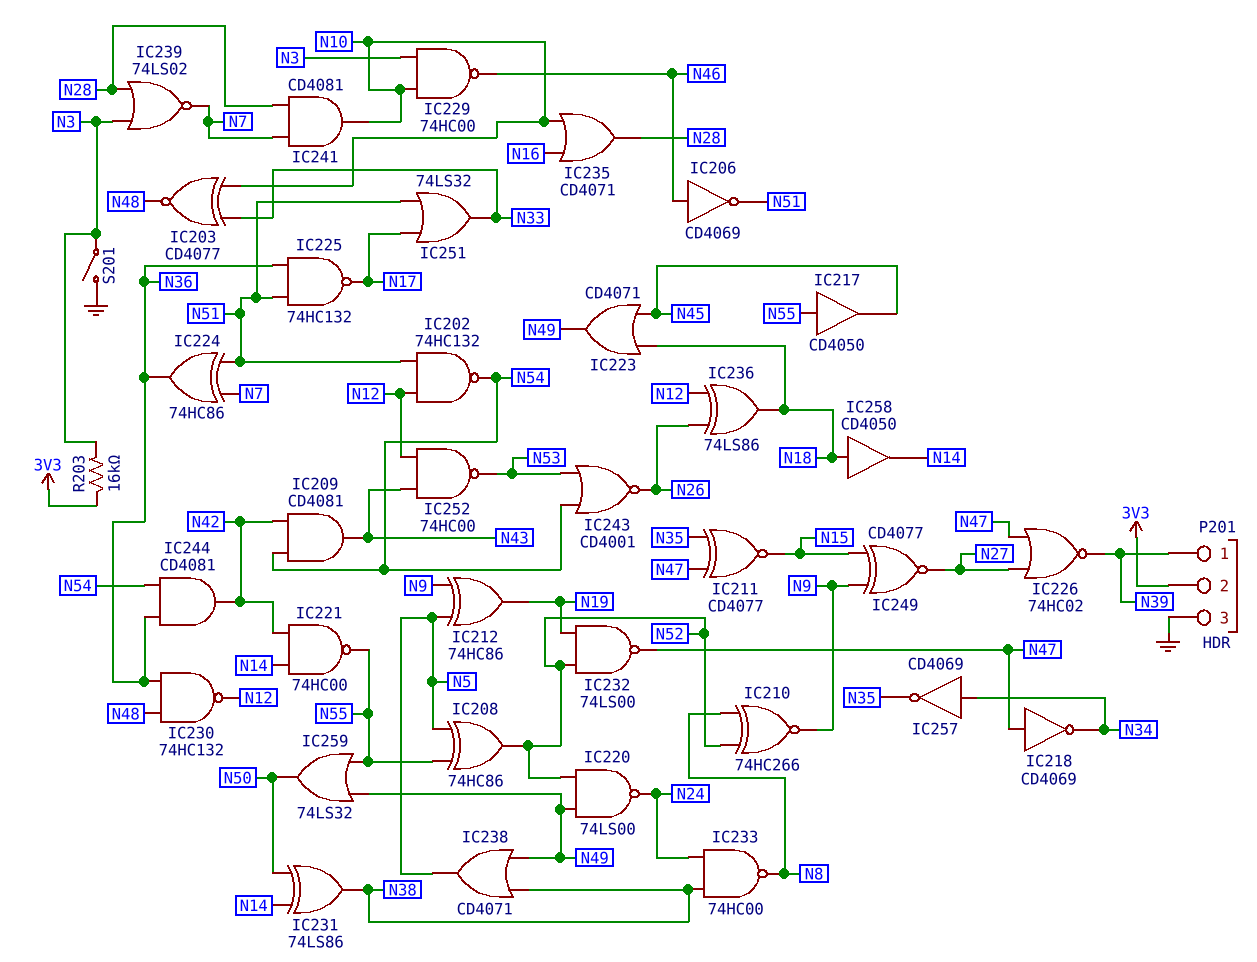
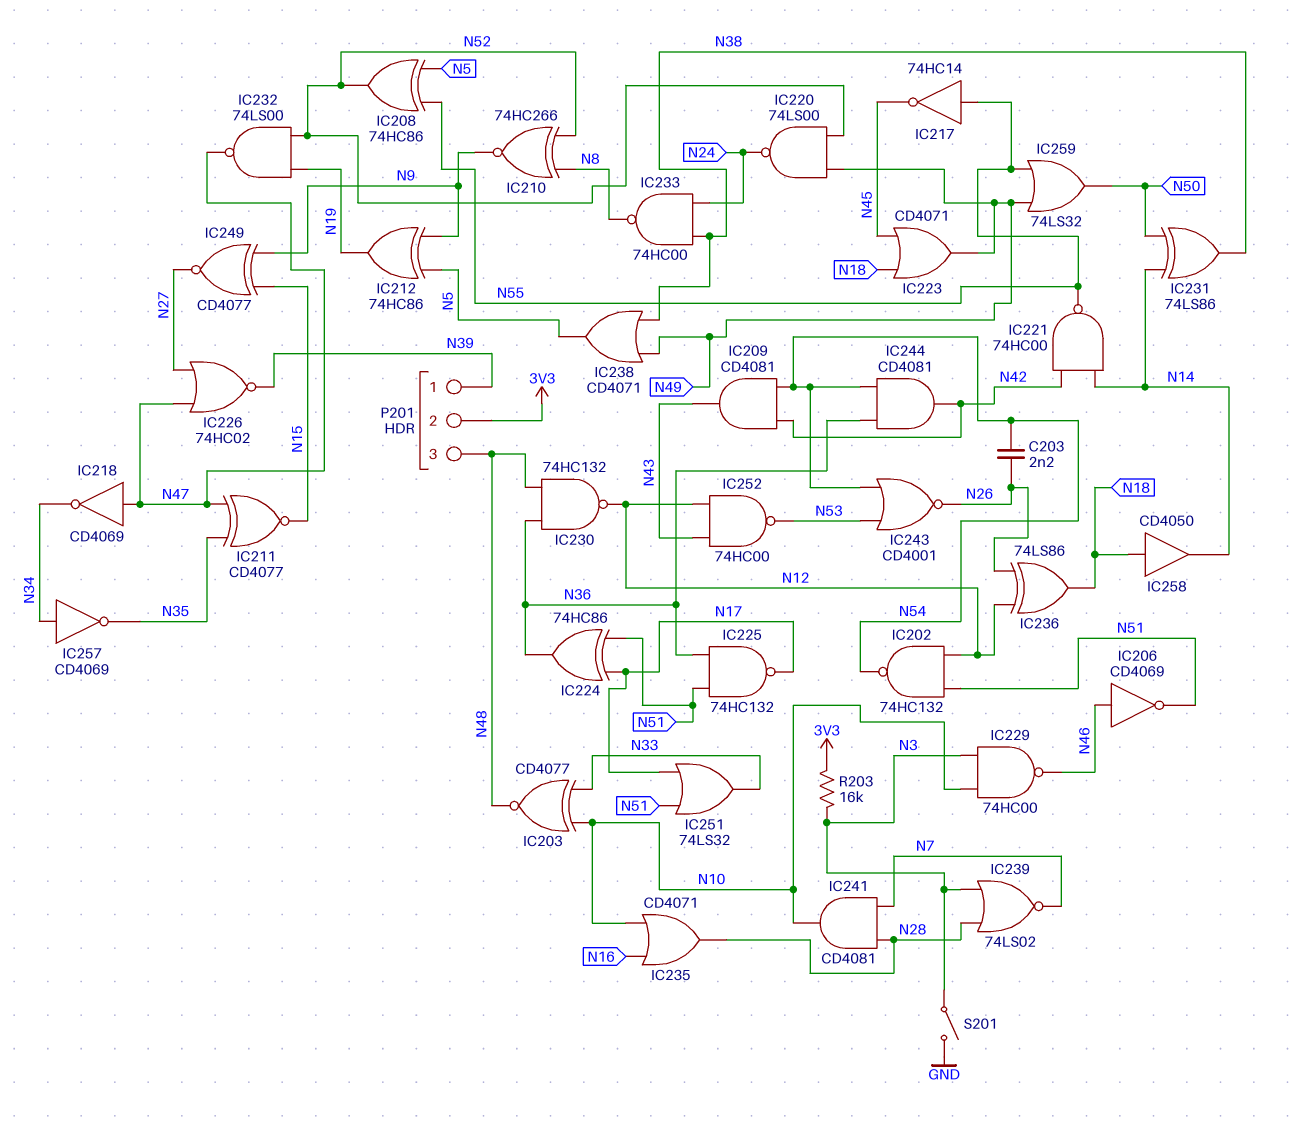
C203: none -> 2.2nF (N26, N54)
IC217: buffer CD4050 (in N55, out N45) -> NOT 74HC14 (in N55, out N45)
IC224: XOR 74HC86 (in N7, in N51, out N36) -> XOR 74HC86 (in N17, in N51, out N36)
P201 pin 3: GND -> N48

